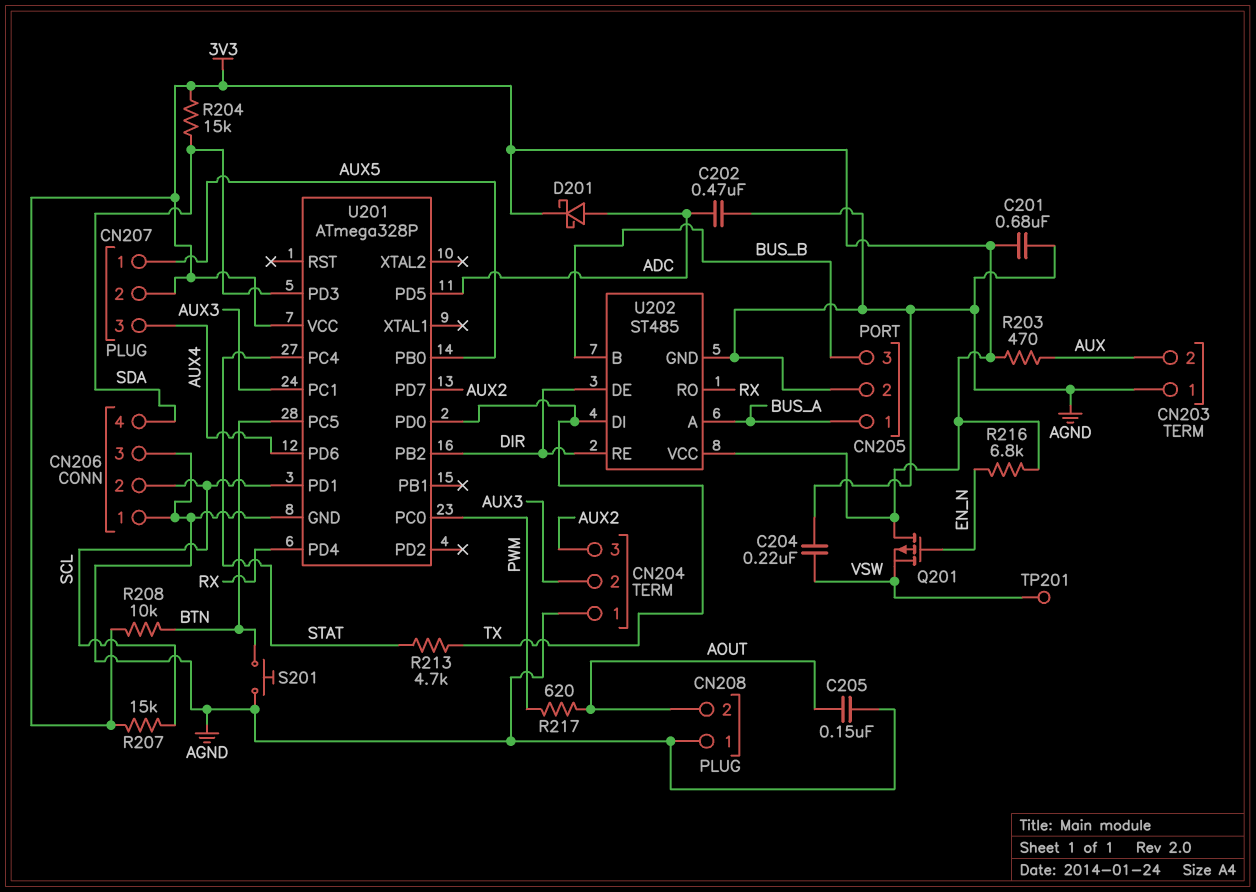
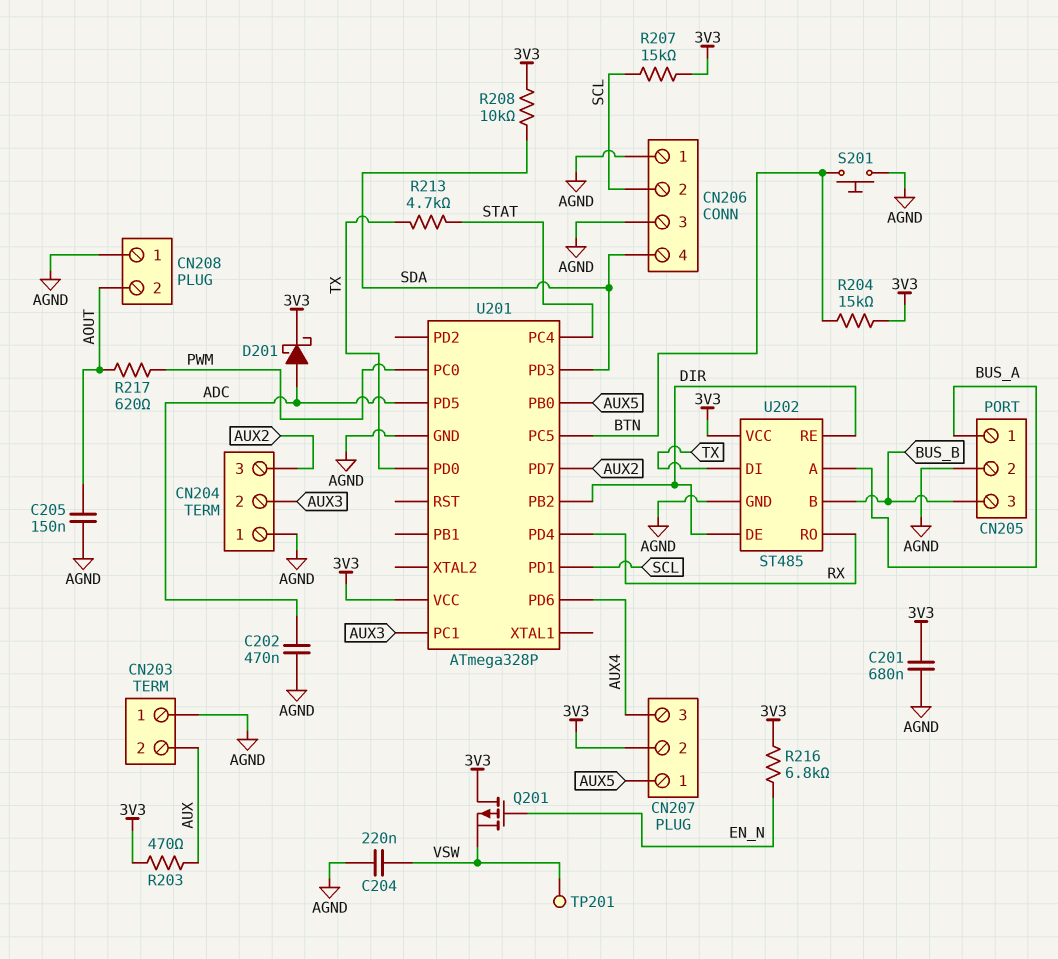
R204: 15k (3V3, SDA) -> 15k (3V3, BTN)
R208: 10k (3V3, BTN) -> 10k (3V3, SDA)

